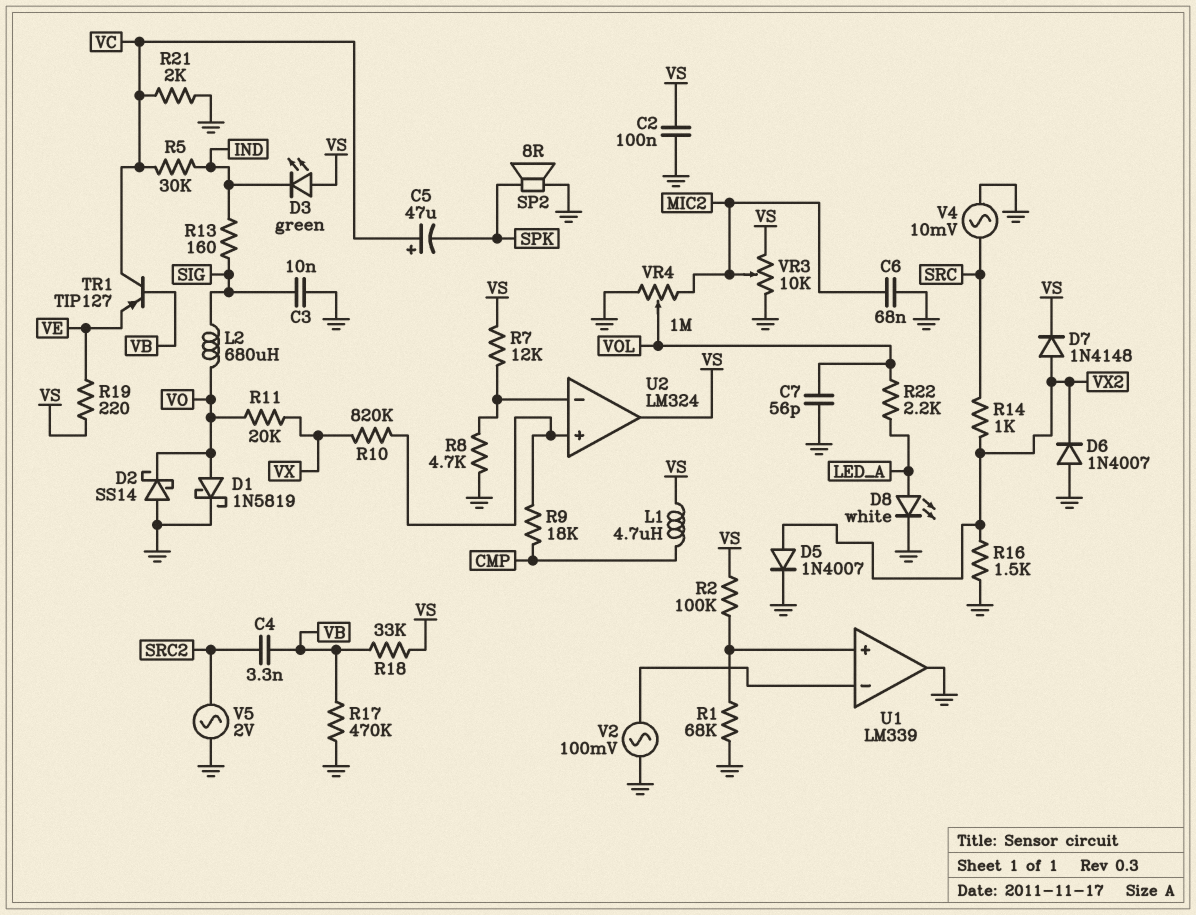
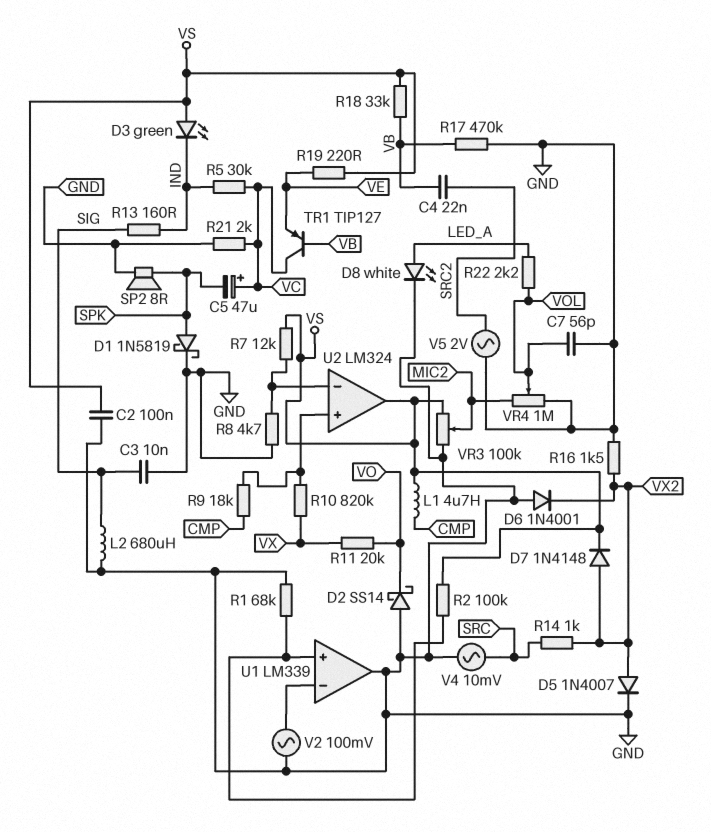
C4: 3.3nF (SRC2, VB) -> 22nF (SRC2, VB)
C6: 68nF (GND, MIC2) -> none
D1: schottky 1N5819 (A VO, K GND) -> schottky 1N5819 (A SPK, K GND)
D6: diode 1N4007 (A GND, K VX2) -> diode 1N4001 (A GND, K VX2)
L2: 680uH (SIG, VO) -> 680uH (GND, SIG)
VR3: 10k (GND, VS, wiper MIC2) -> 100k (GND, VS, wiper MIC2)

